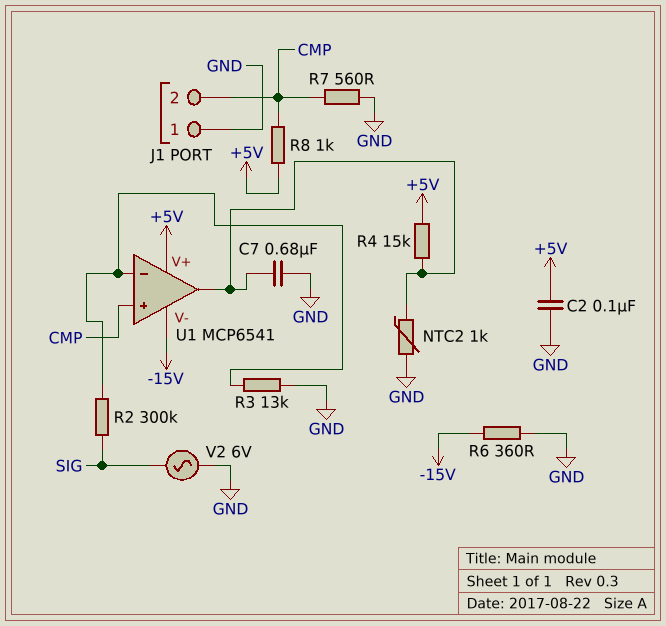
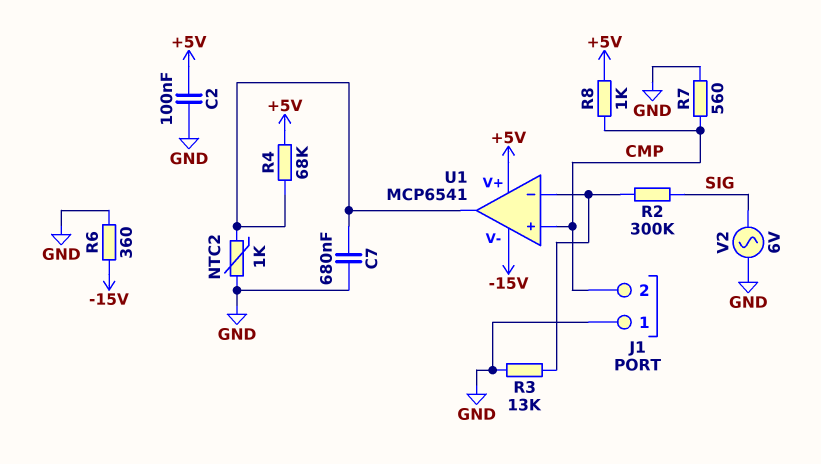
R4: 15k (+5V, U1/out) -> 68k (+5V, U1/out)

